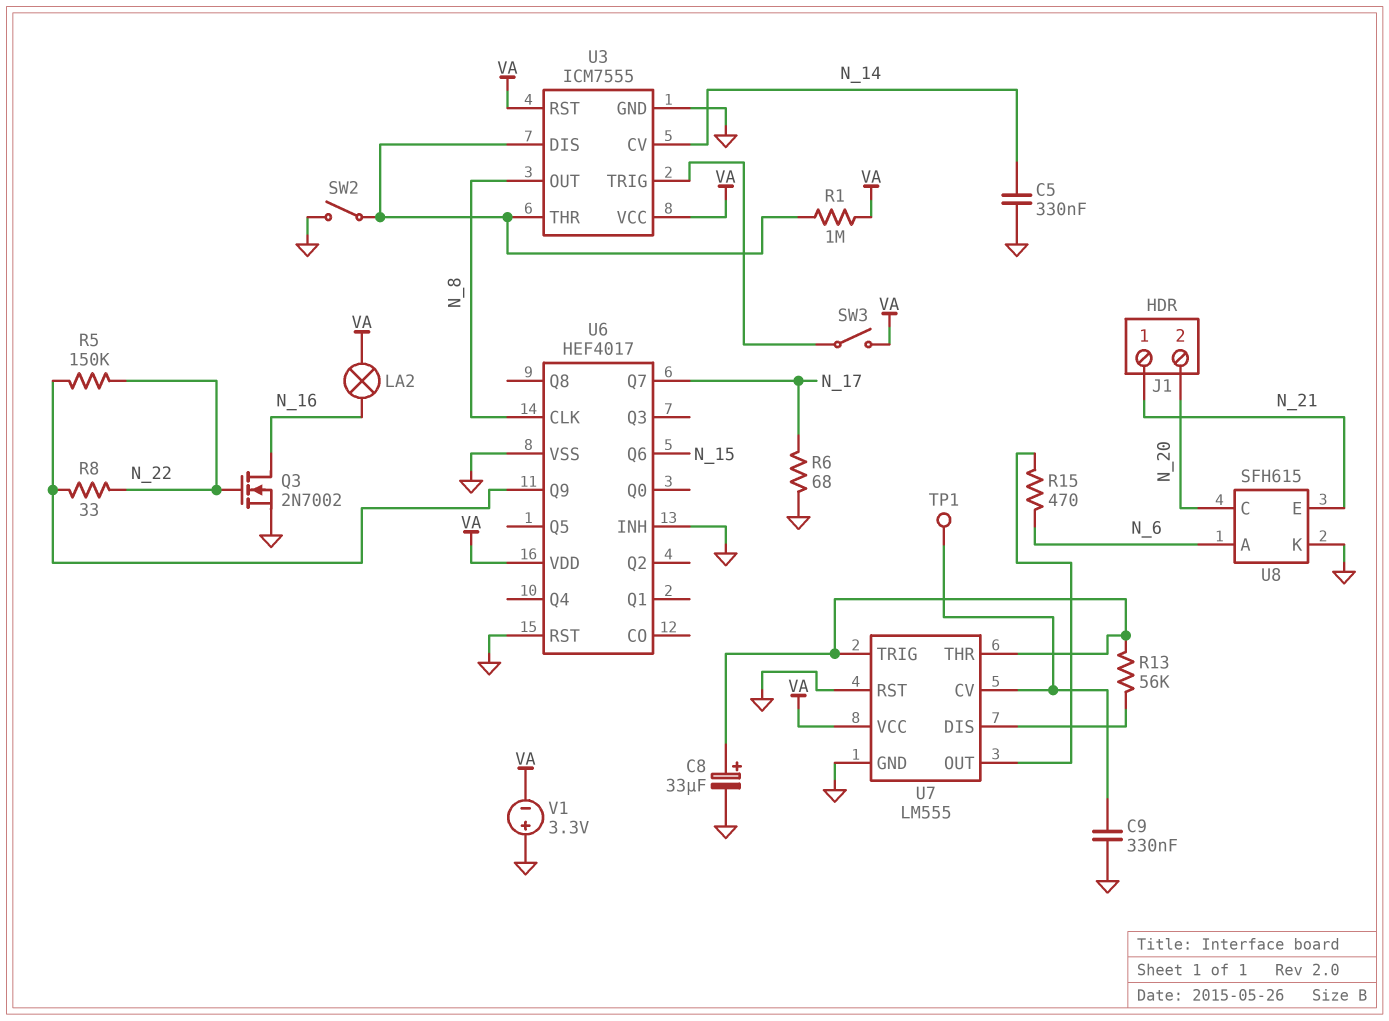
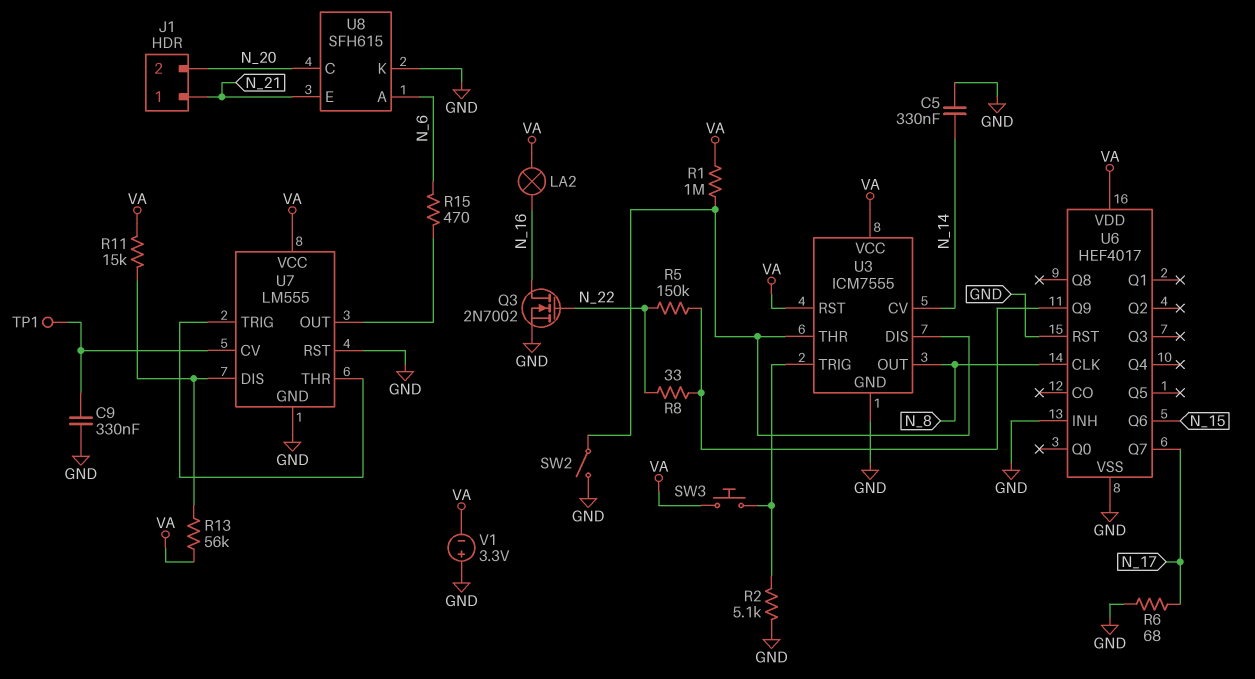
C8: 33uF (plus U7/THR, minus GND) -> none
R2: none -> 5.1k (GND, U3/TRIG)
R11: none -> 15k (U7/DIS, VA)
R13: 56k (U7/DIS, U7/THR) -> 56k (U7/DIS, VA)
SW3: switch (U3/TRIG, VA) -> button (U3/TRIG, VA)

